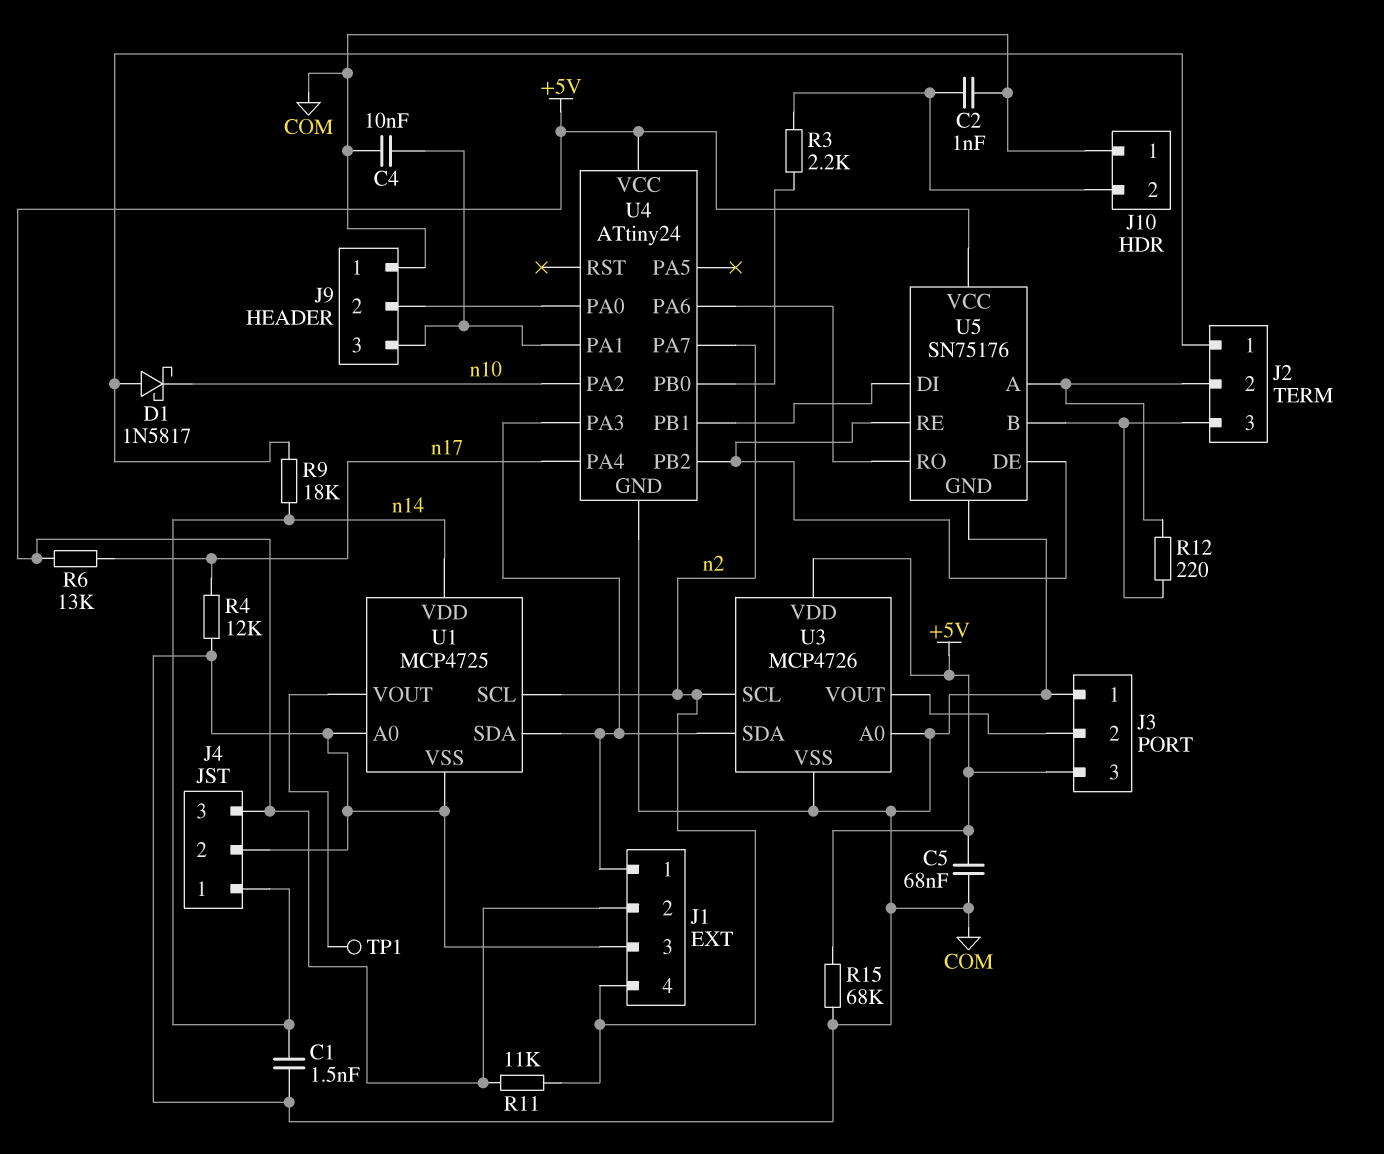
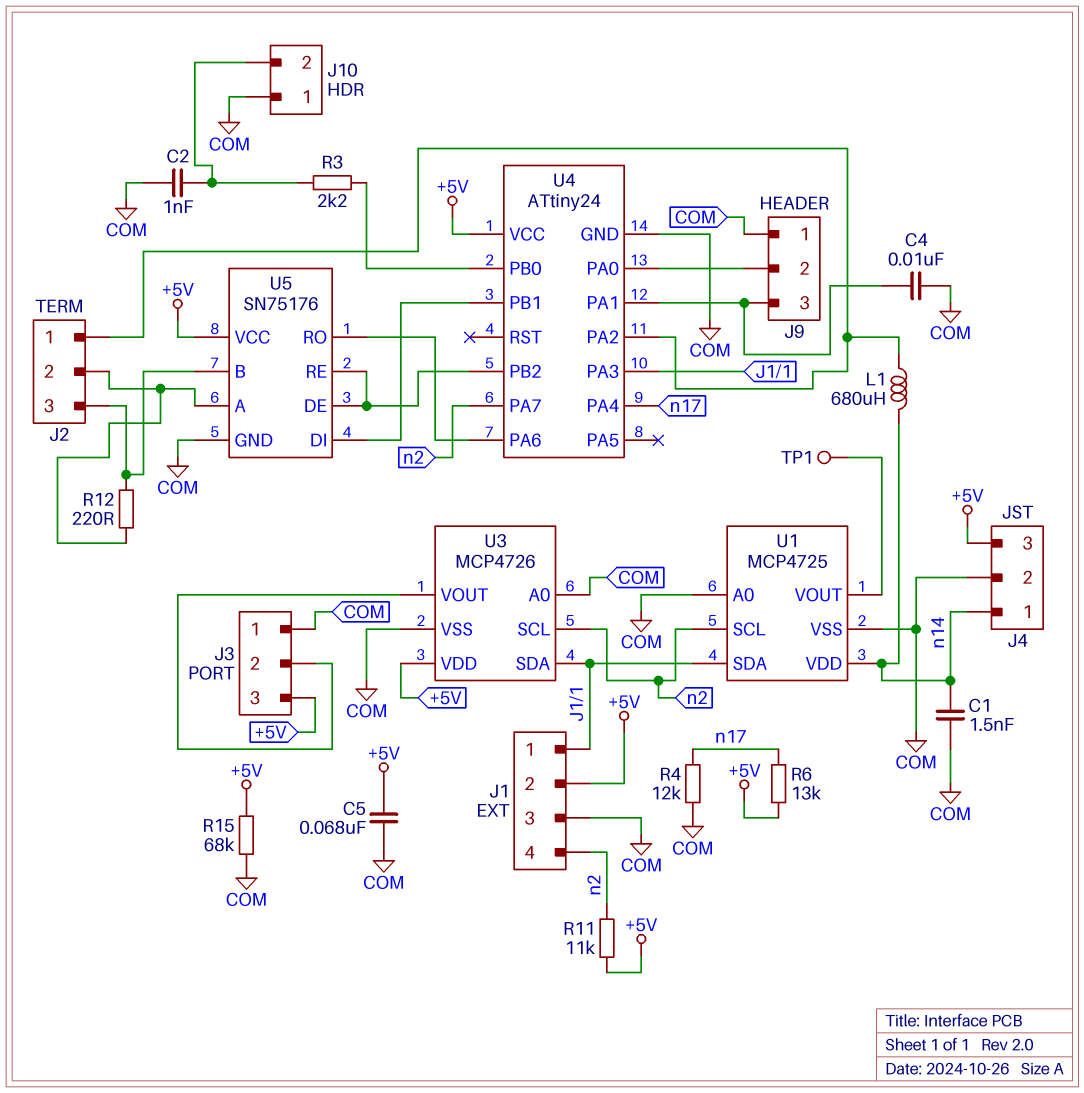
D1: schottky 1N5817 (A J2/1, K n10) -> none
L1: none -> 680uH (J2/1, n14)
R9: 18k (J2/1, n14) -> none
U4 pin PA2: n10 -> J2/1

